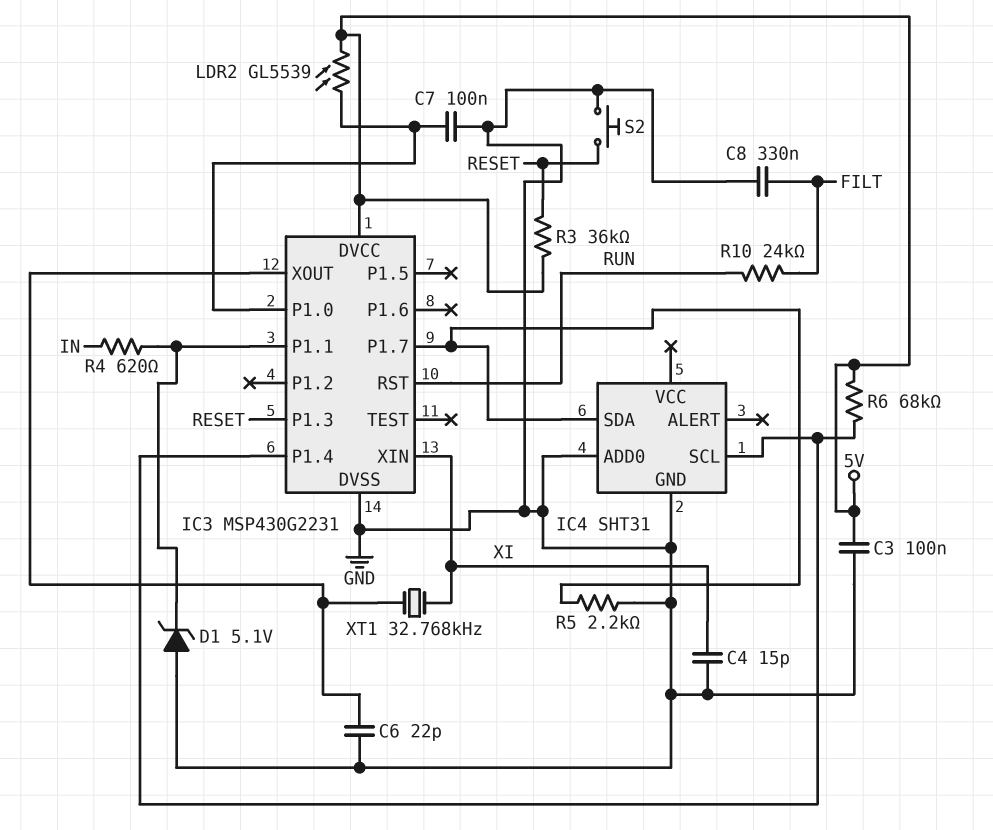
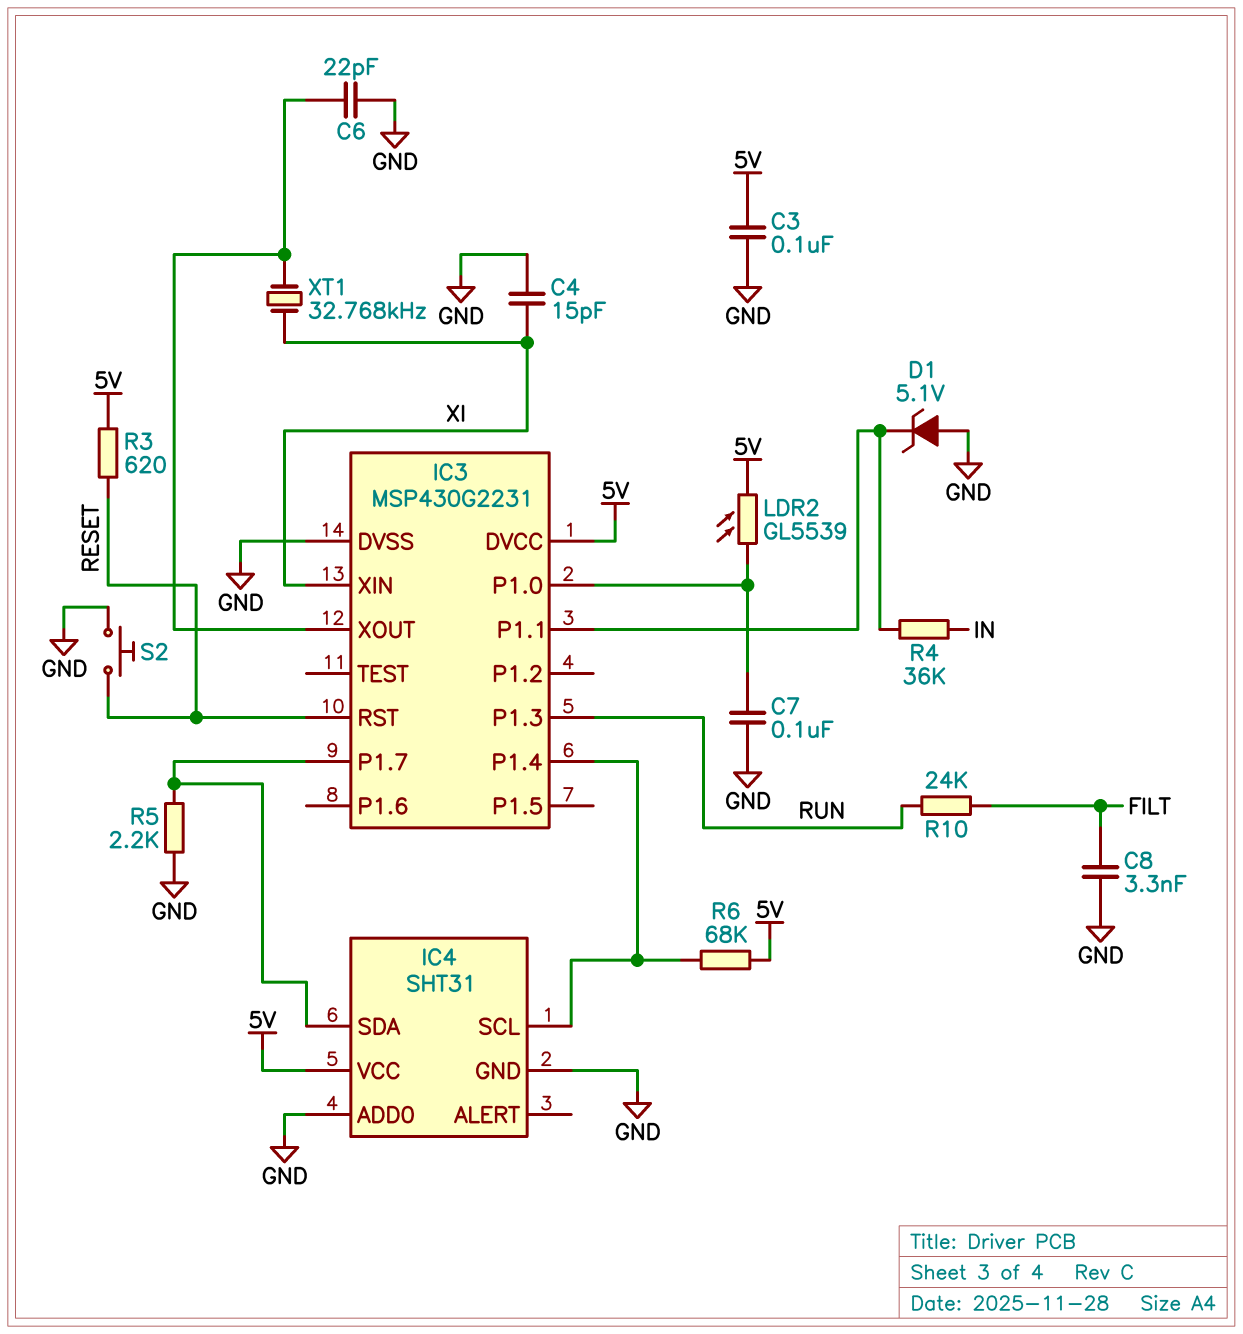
C8: 330nF (FILT, GND) -> 3.3nF (FILT, GND)
IC3 pin P1.3: RESET -> RUN
IC3 pin RST: RUN -> RESET
IC4 pin VCC: none -> 5V
R3: 36k (5V, RESET) -> 620 (5V, RESET)
R4: 620 (IC3/P1.1, IN) -> 36k (IC3/P1.1, IN)

